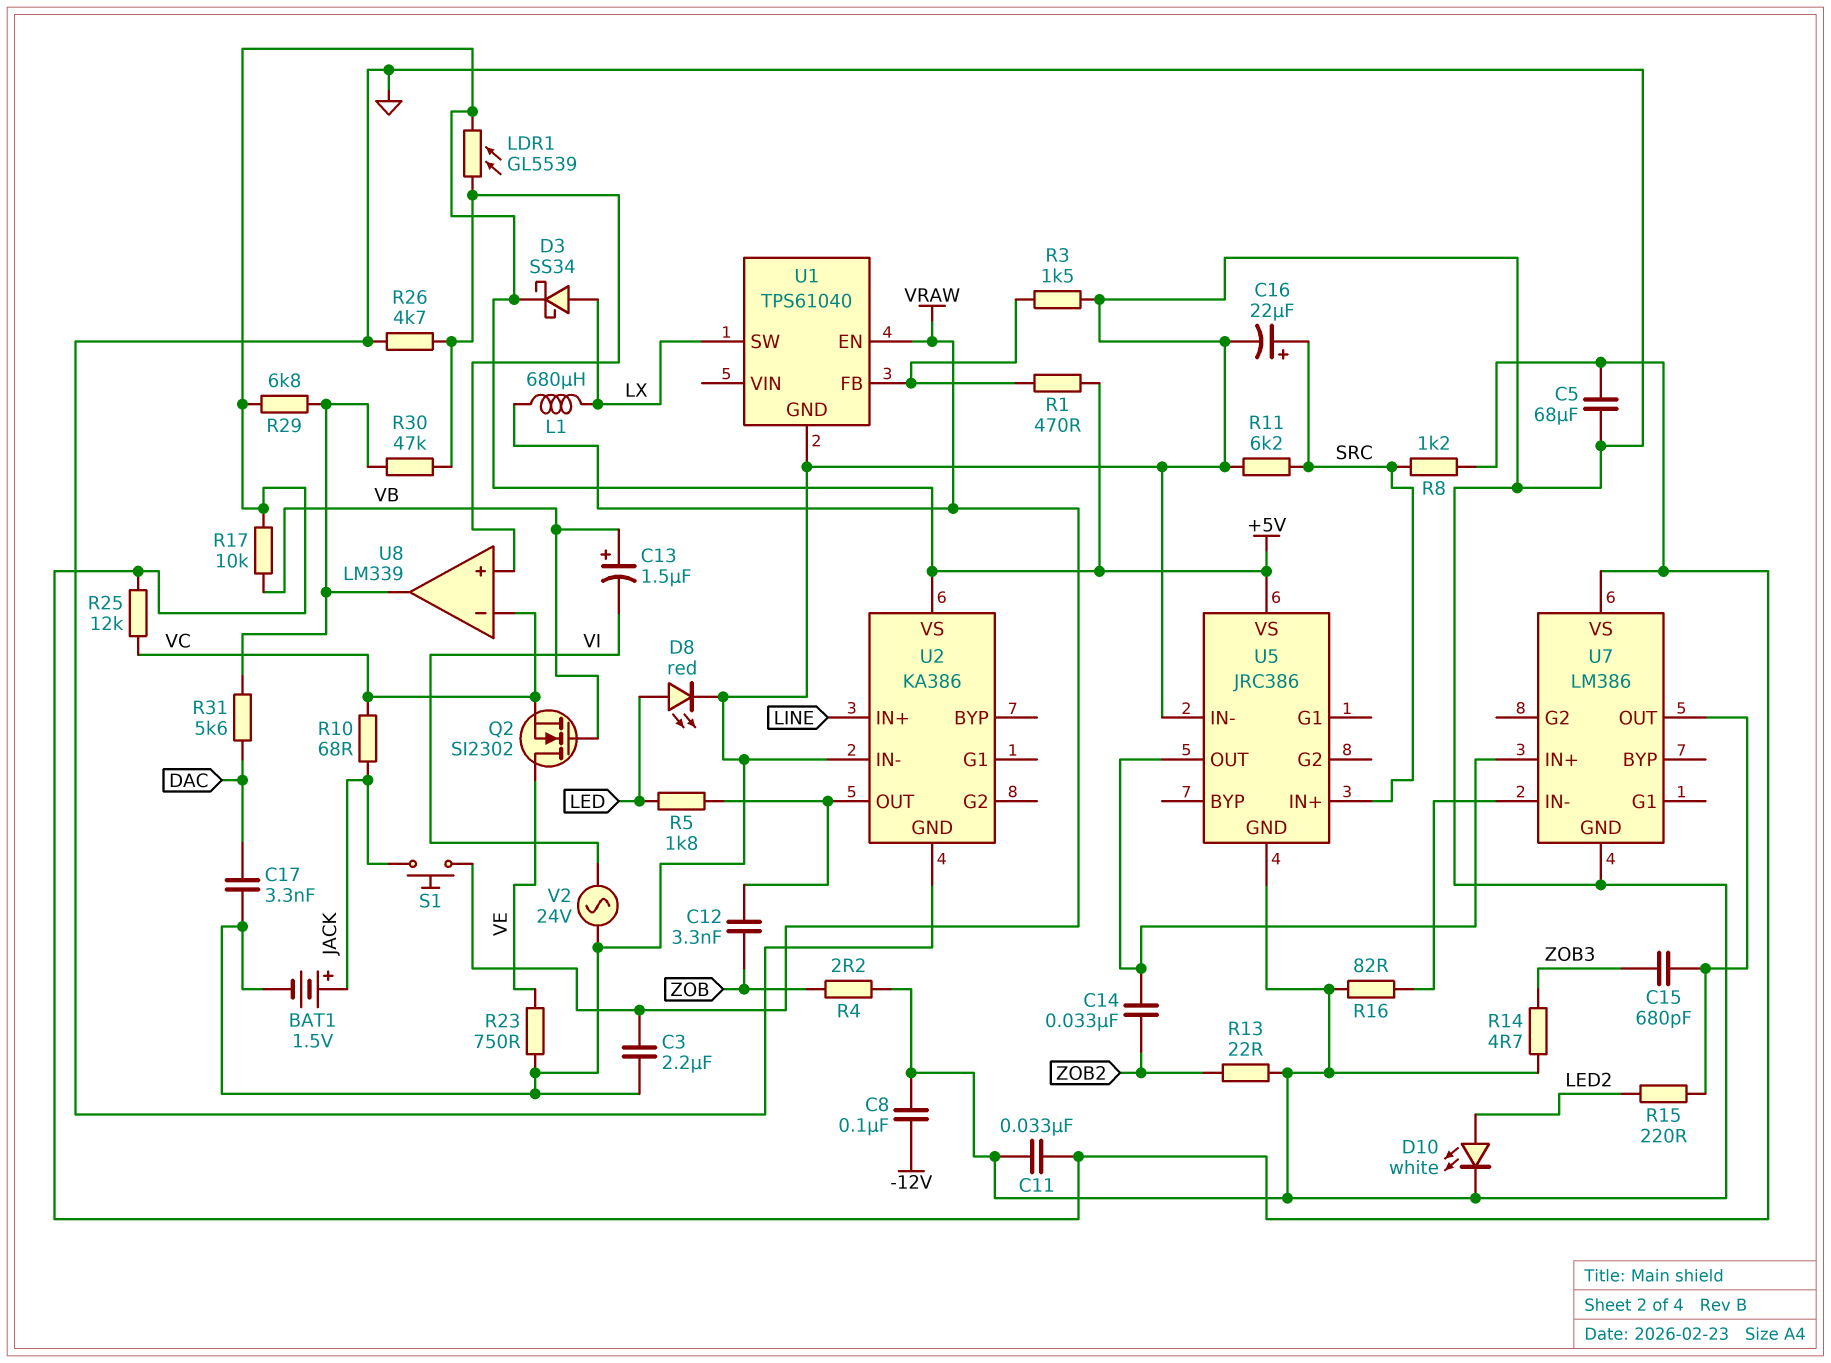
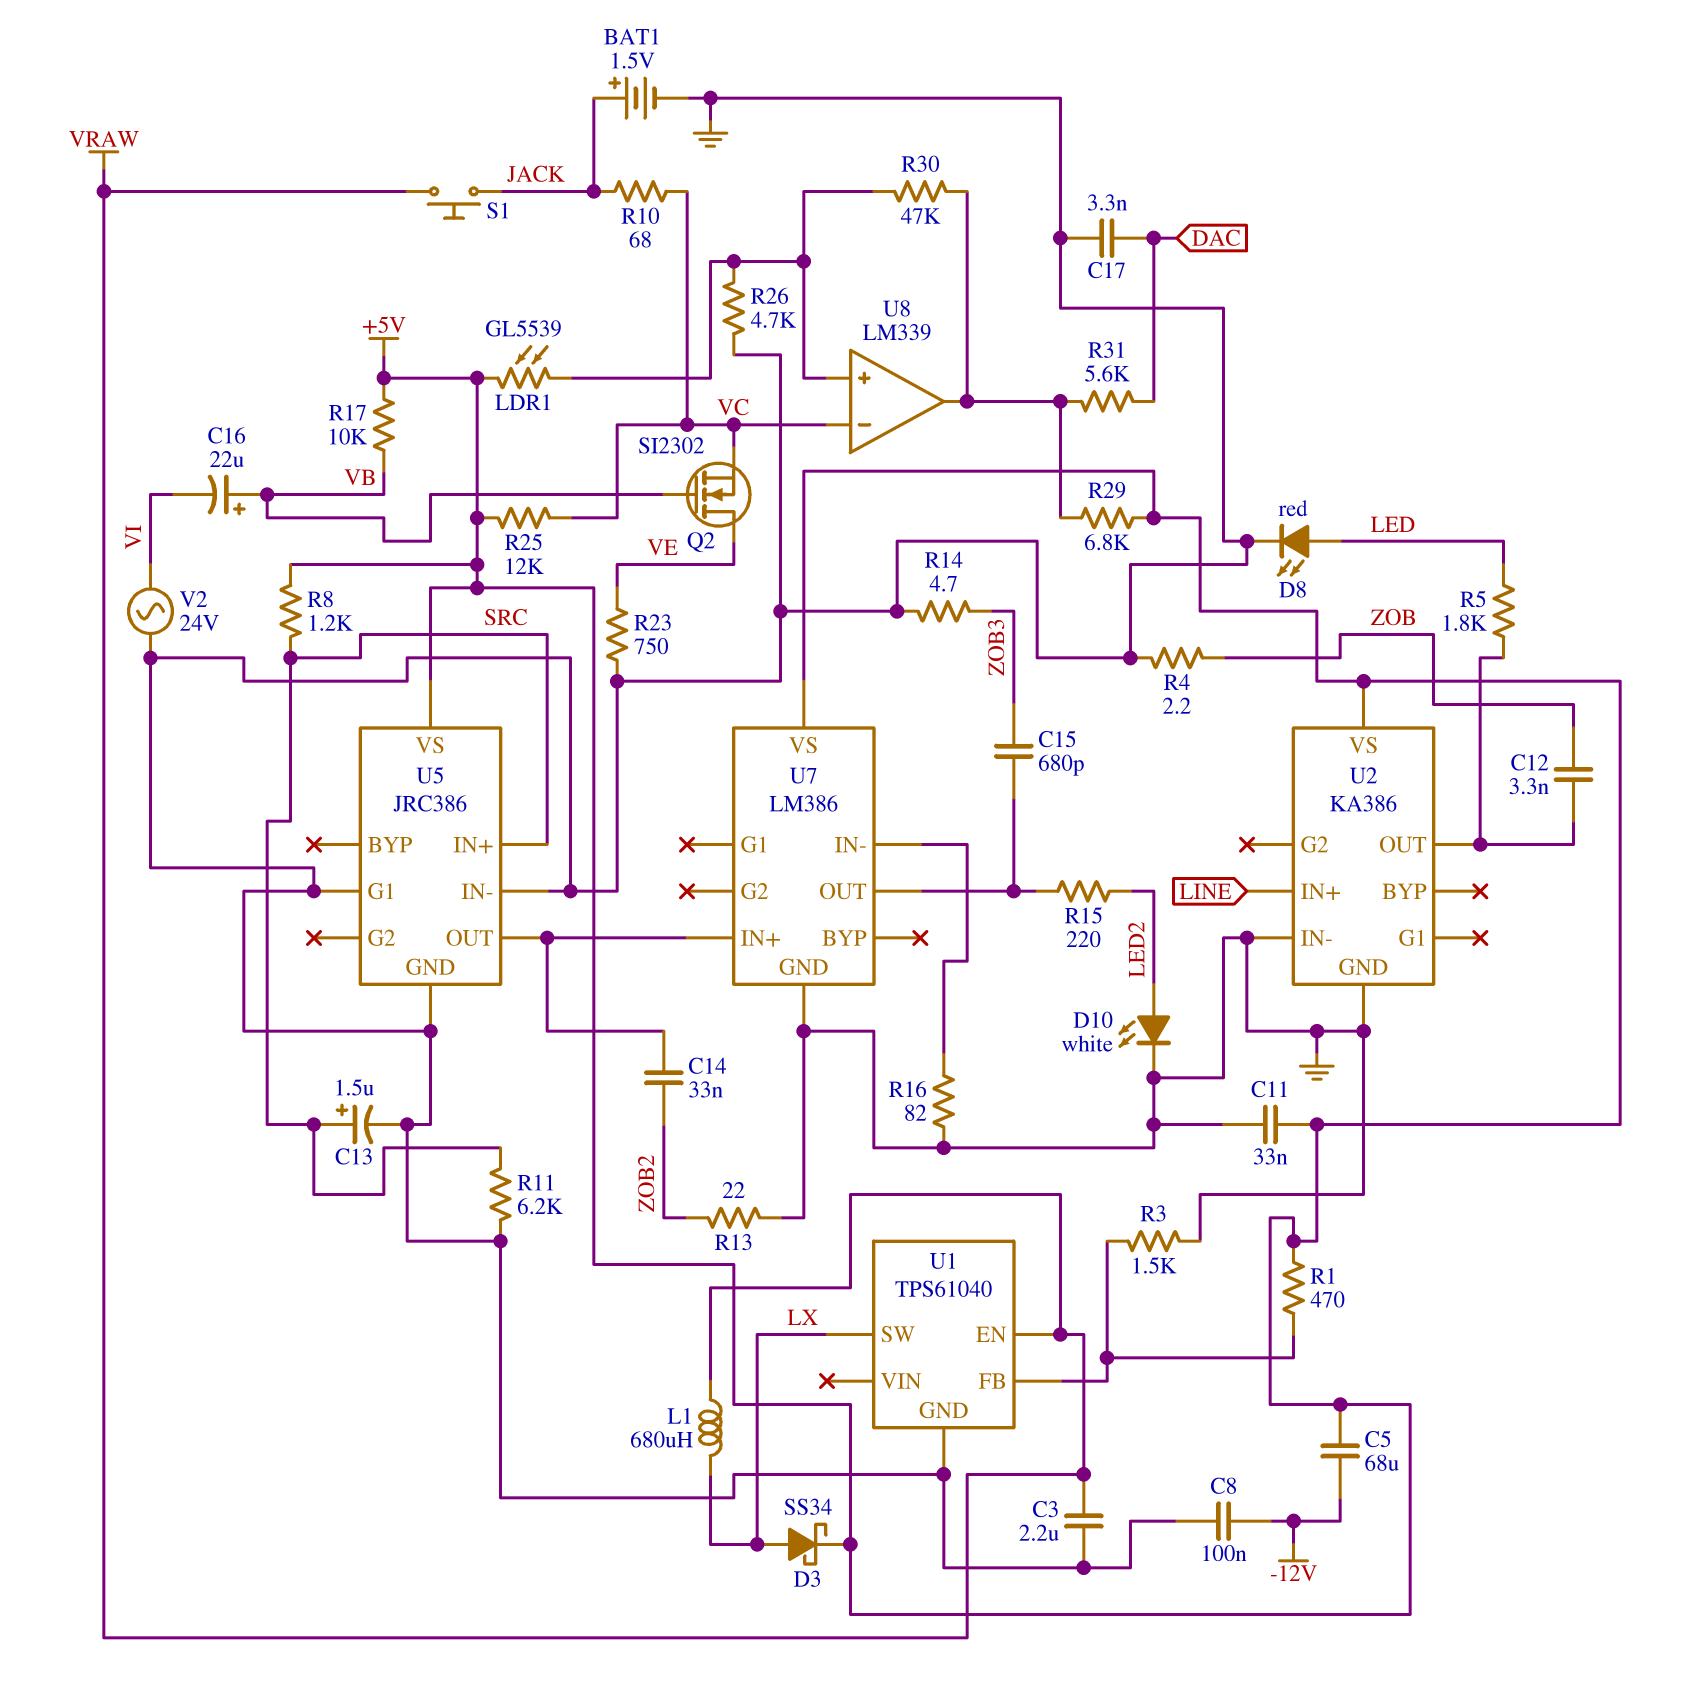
C5: 68uF (+5V, GND) -> 68uF (+5V, -12V)
C13: 1.5uF (plus VB, minus VI) -> 1.5uF (plus SRC, minus GND)
C16: 22uF (plus SRC, minus GND) -> 22uF (plus VB, minus VI)
U5 pin G1: none -> GND

